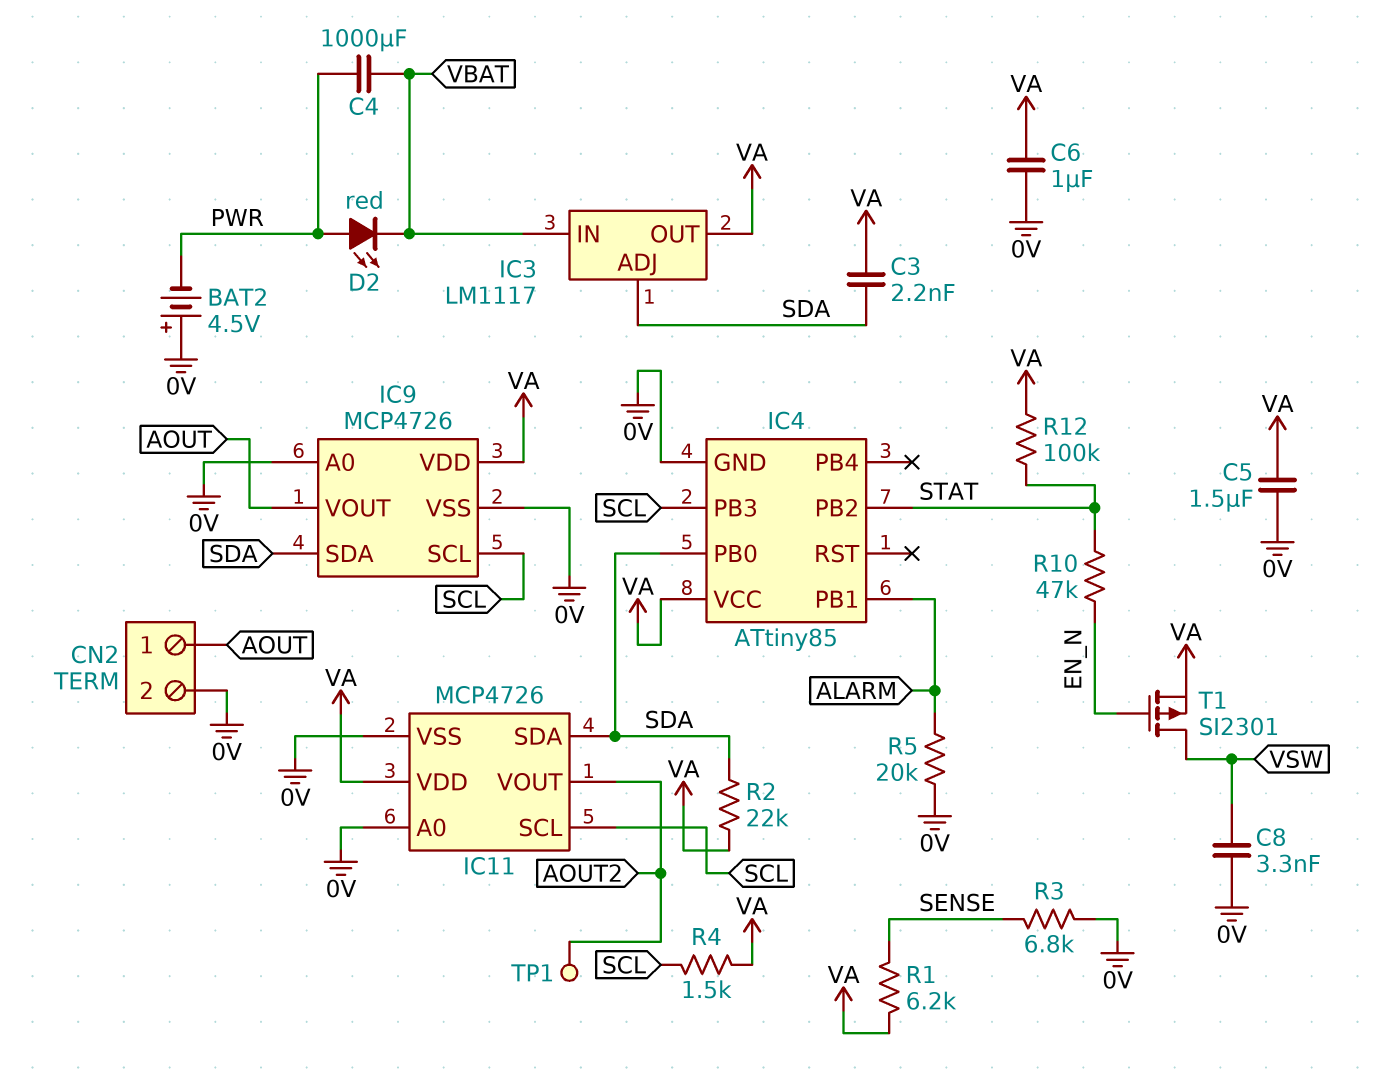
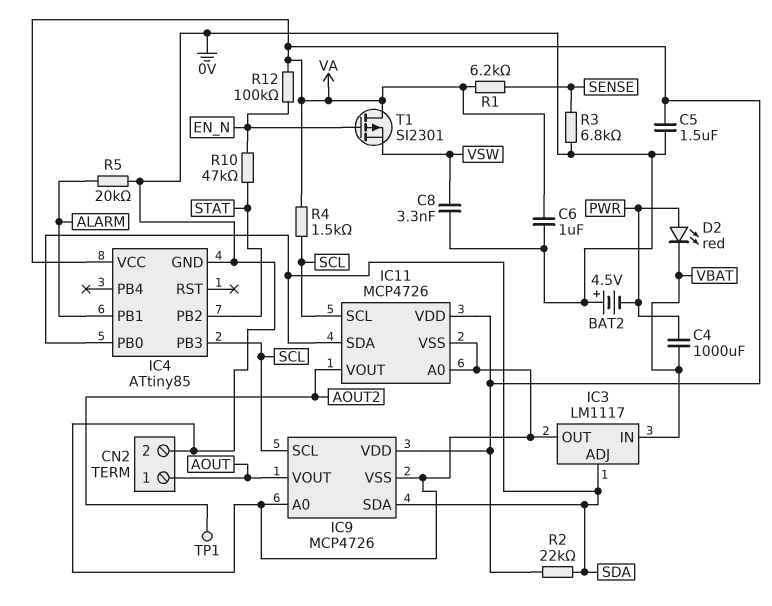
C3: 2.2nF (SDA, VA) -> none
IC3 pin OUT: VA -> 0V
R12: 100k (STAT, VA) -> 100k (EN_N, VA)
T1: PMOS SI2301 (G EN_N, D VSW, S VA) -> PMOS SI2301 (G EN_N, D VA, S VSW)

